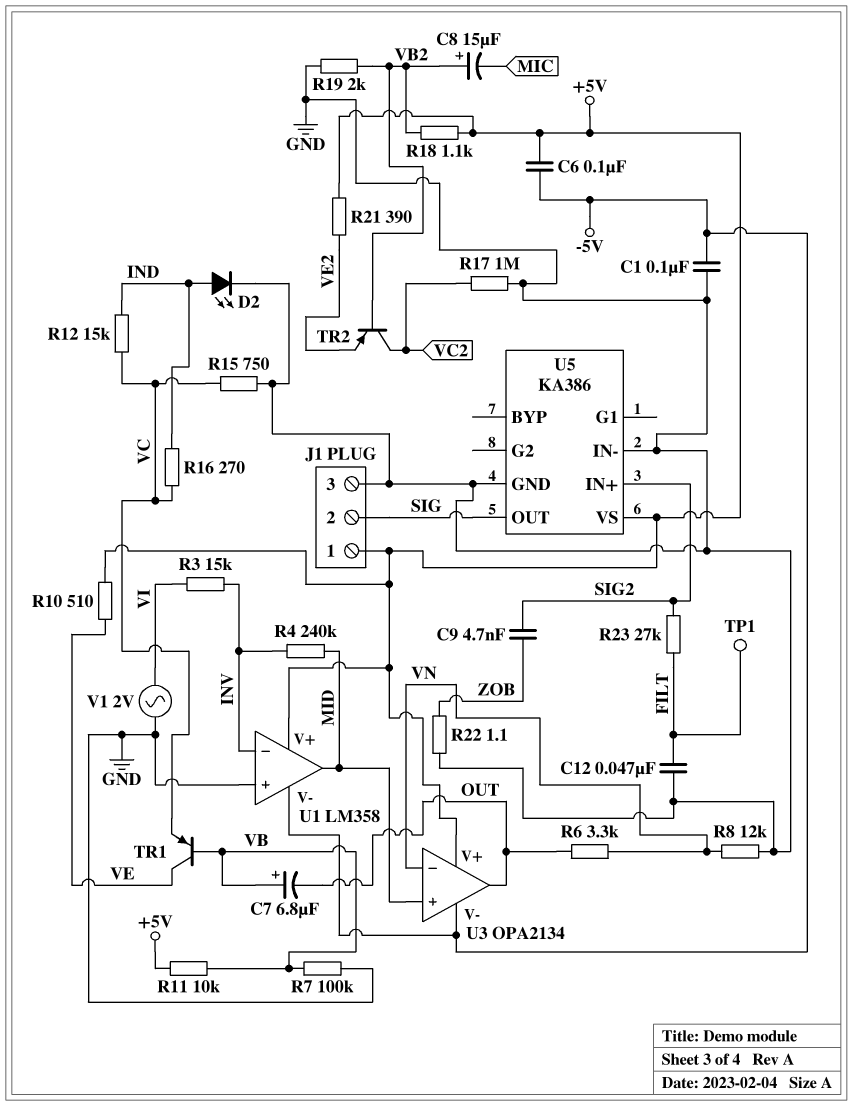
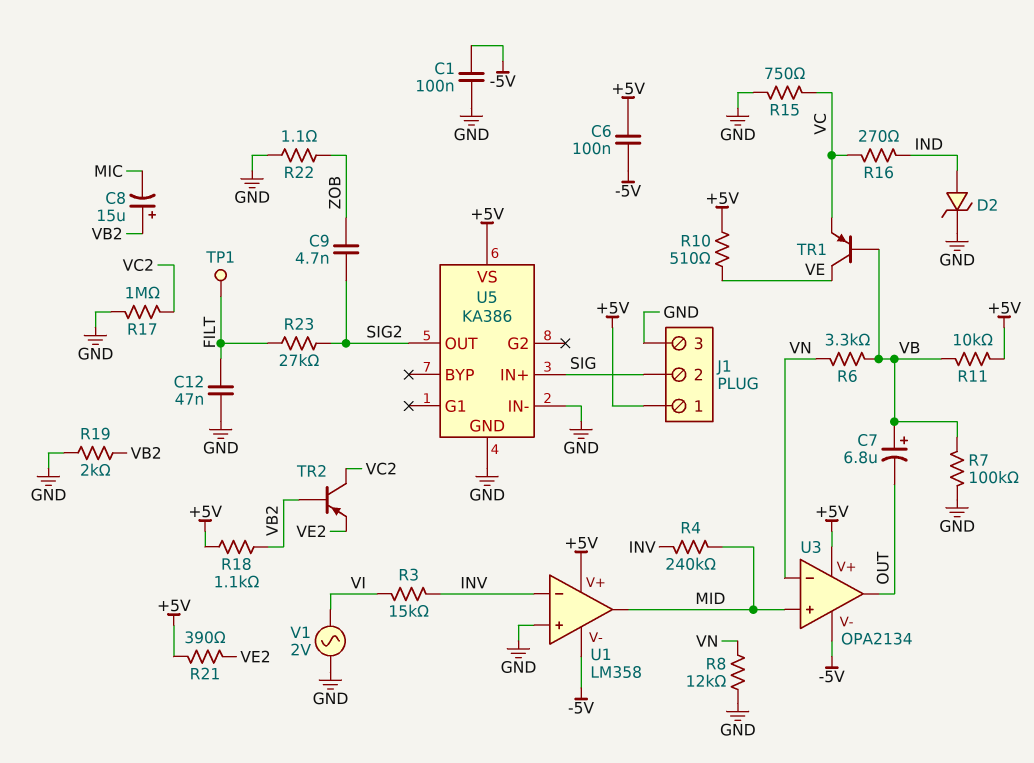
D2: LED (A IND, K GND) -> zener (A IND, K GND)
R6: 3.3k (OUT, VN) -> 3.3k (VB, VN)
R12: 15k (IND, VC) -> none
U5 pin IN+: SIG2 -> SIG
U5 pin OUT: SIG -> SIG2

